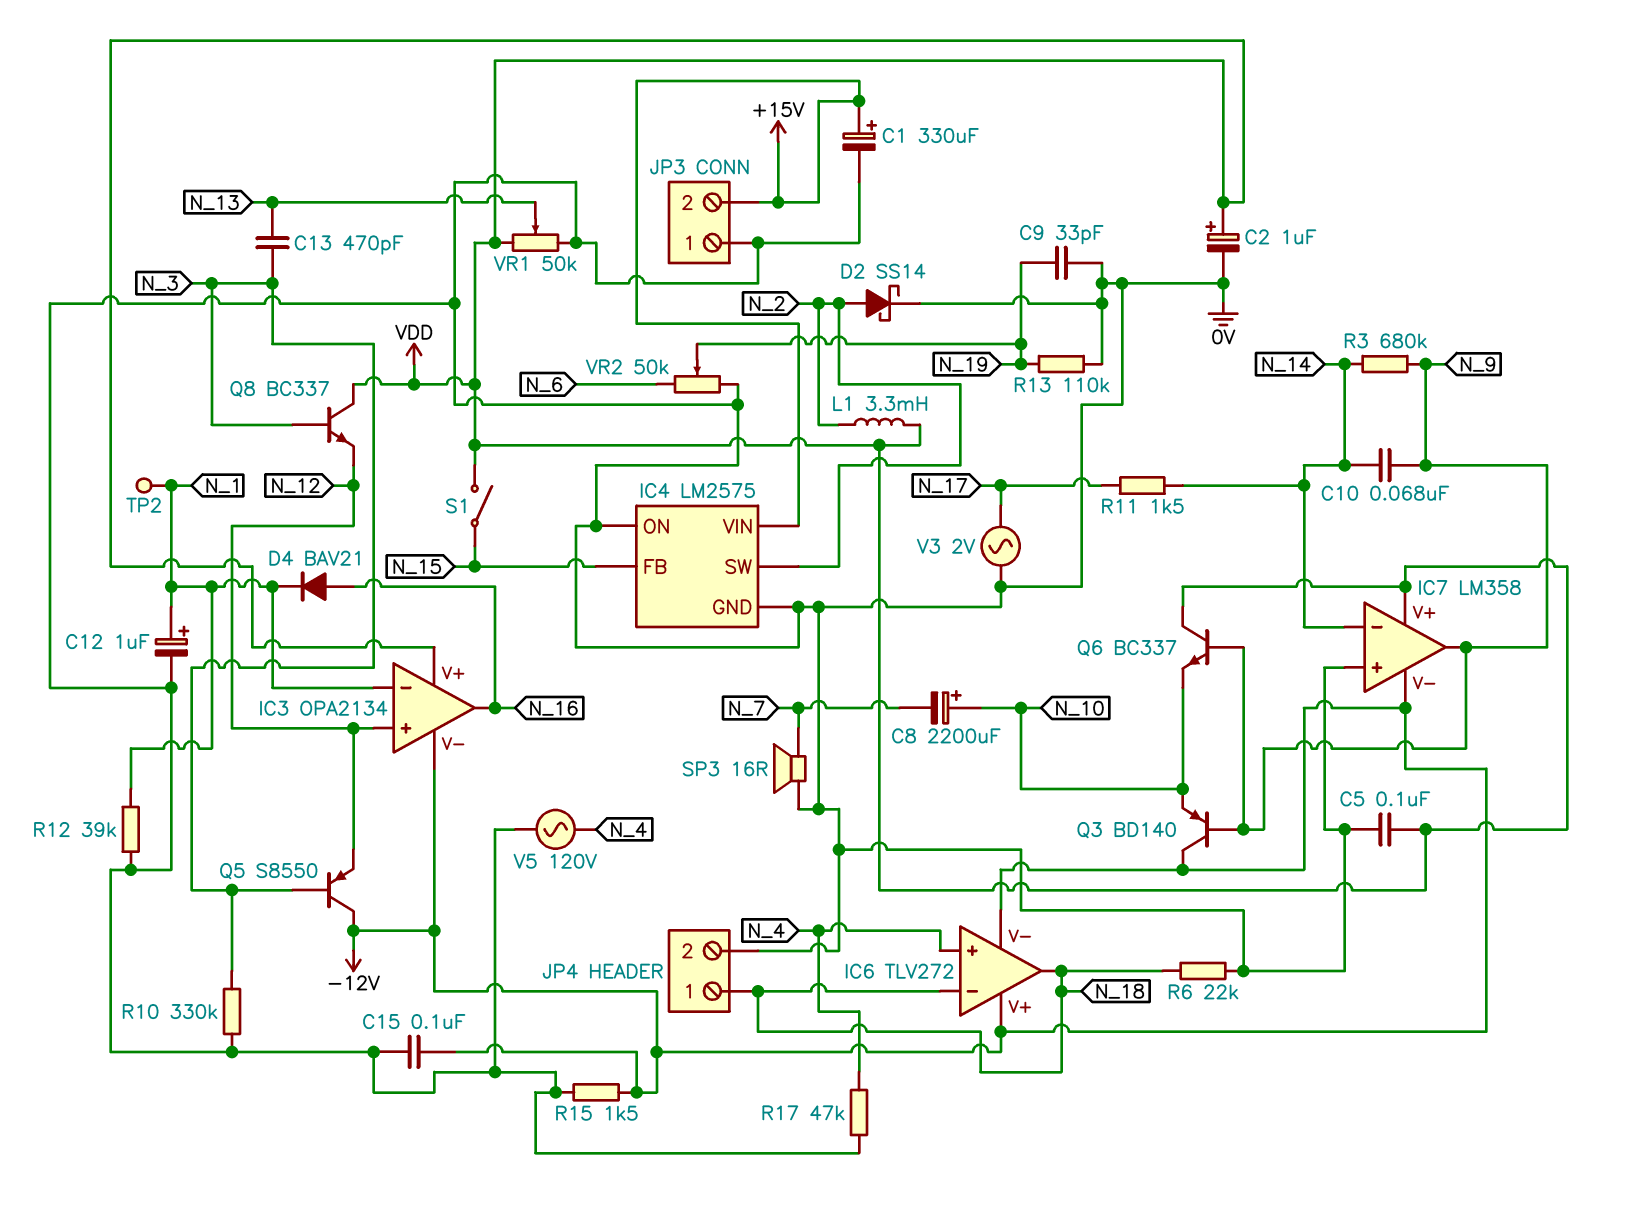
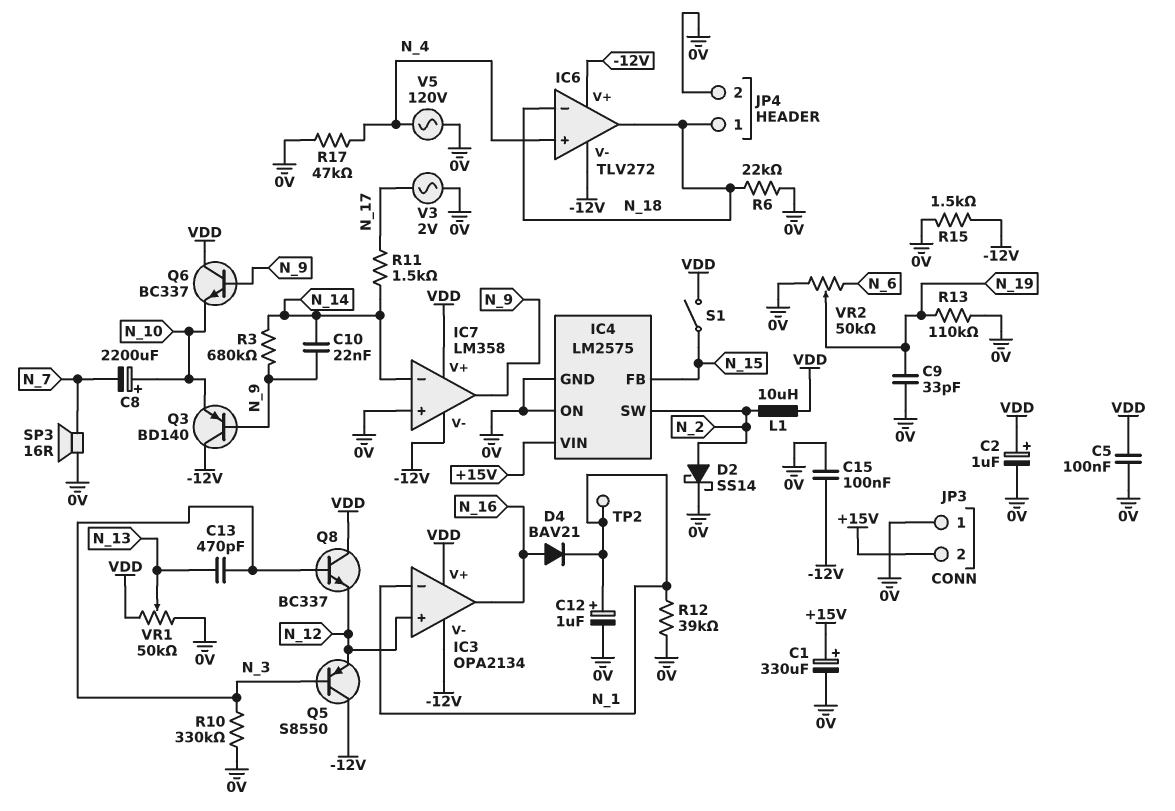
C10: 68nF (N_9, N_14) -> 22nF (N_9, N_14)
L1: 3.3mH (N_2, VDD) -> 10uH (N_2, VDD)

